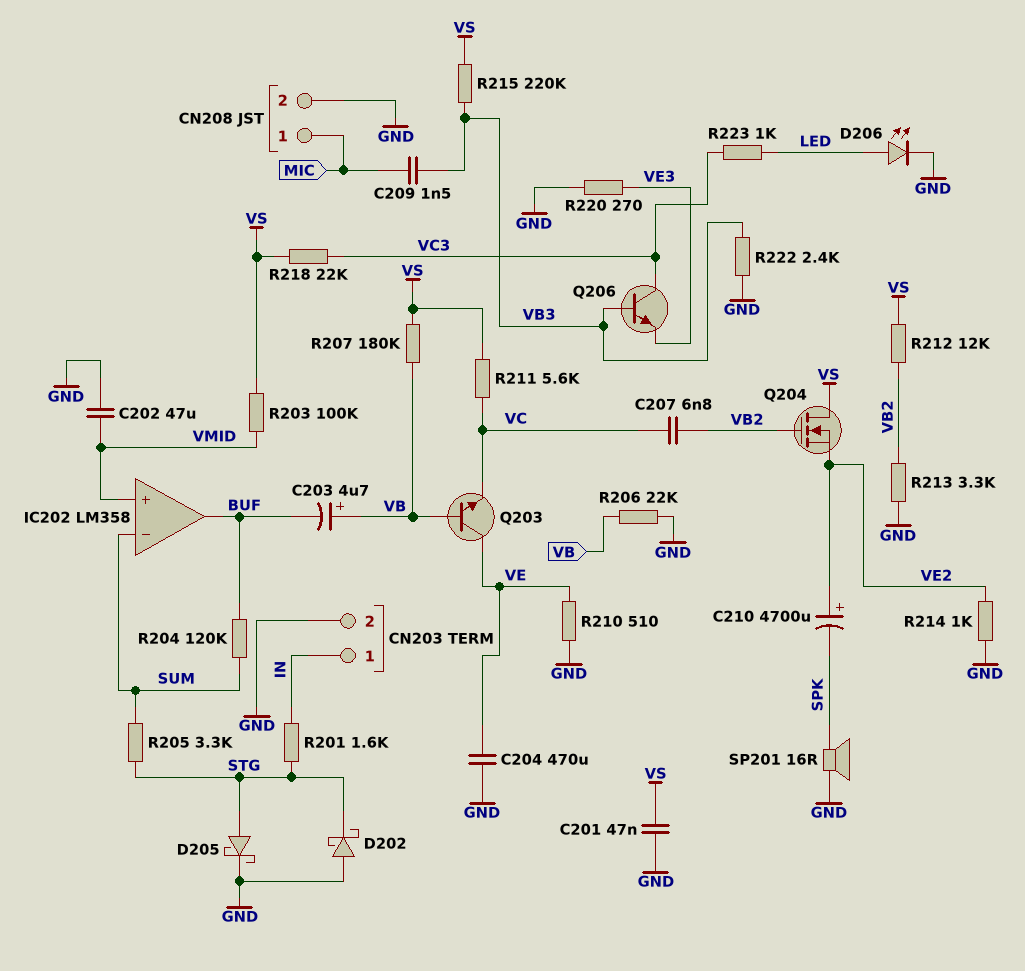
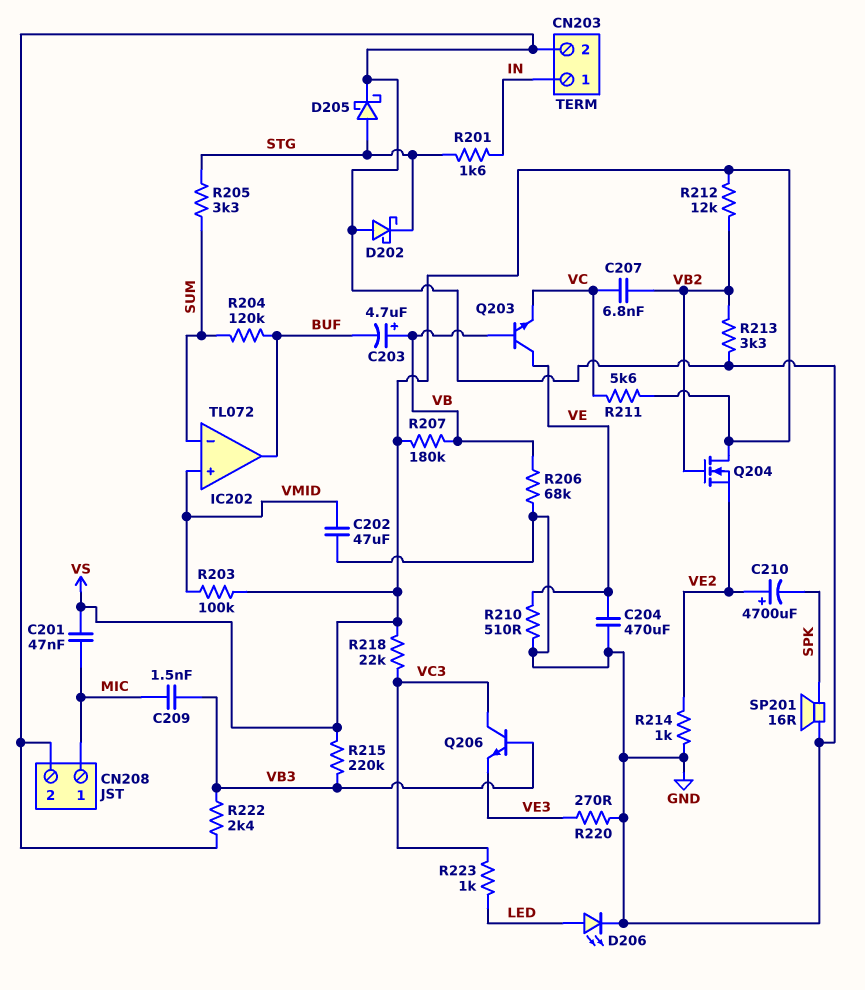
C201: 47nF (GND, VS) -> 47nF (MIC, VS)
IC202: LM358 -> TL072
R206: 22k (GND, VB) -> 68k (GND, VB)

